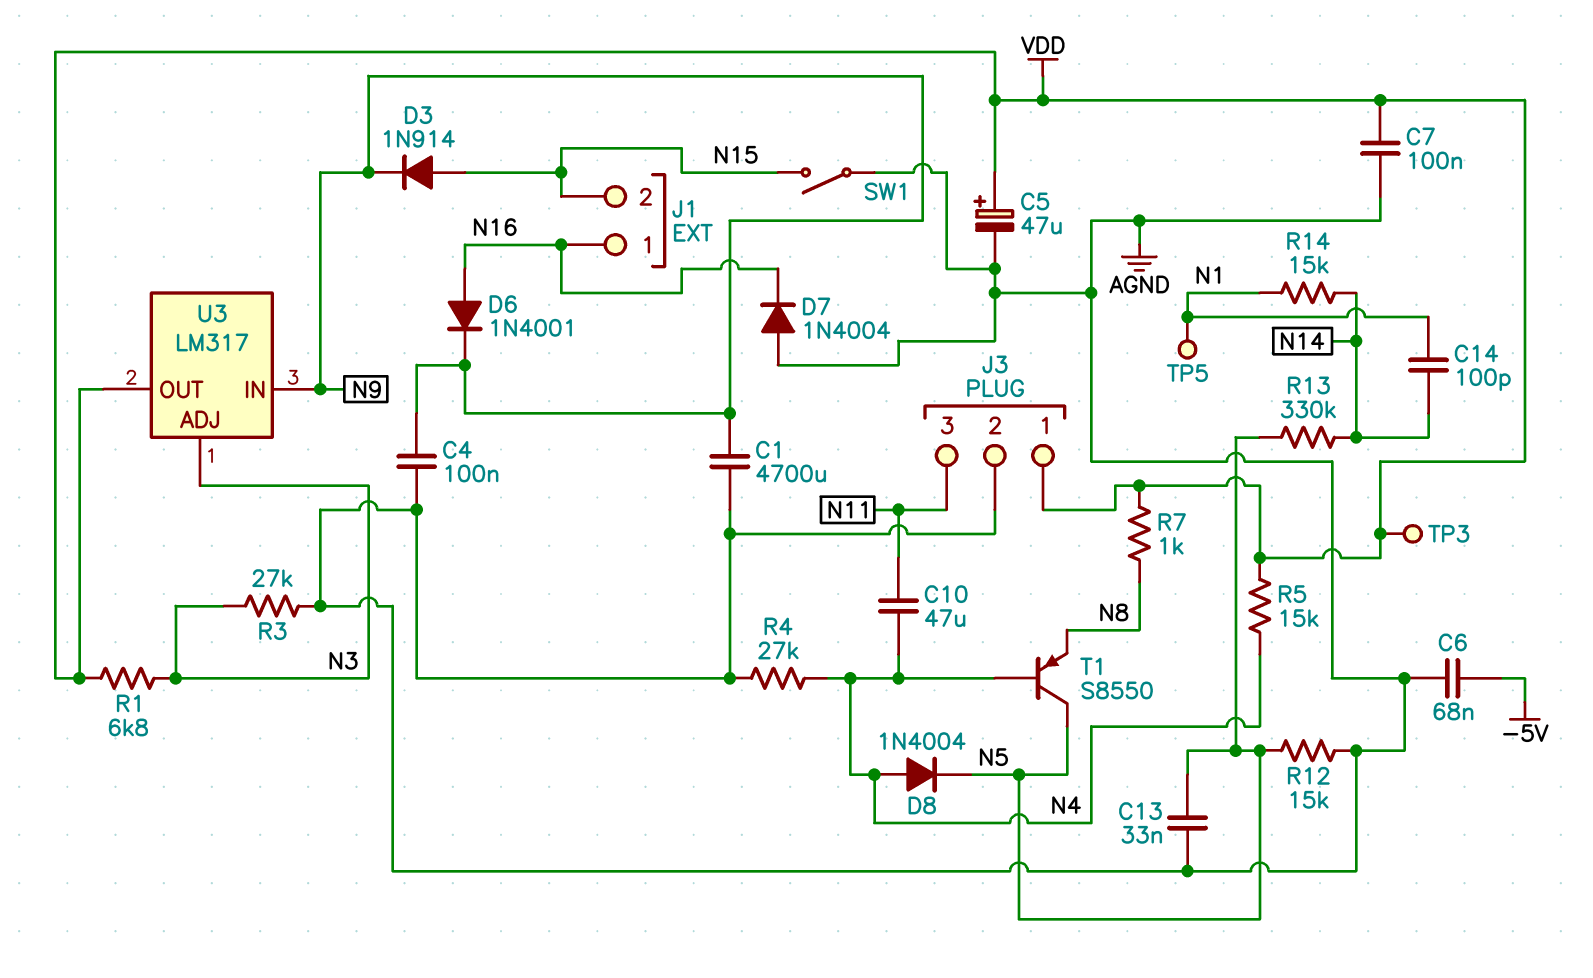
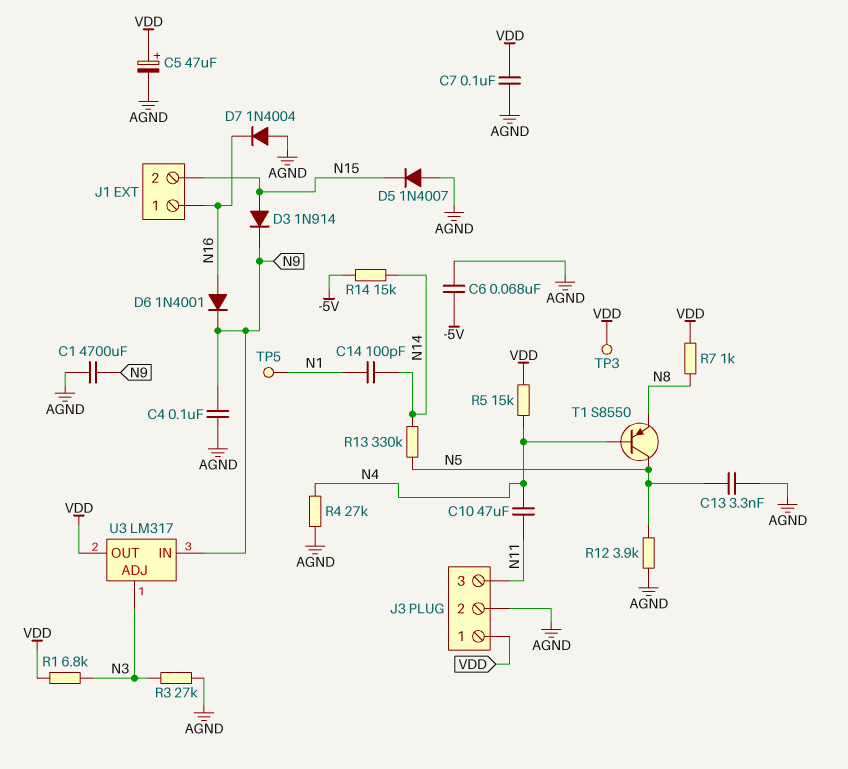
C13: 33nF (AGND, N5) -> 3.3nF (AGND, N5)
D5: none -> diode 1N4007 (A AGND, K N15)
D8: diode 1N4004 (A N4, K N5) -> none
R12: 15k (AGND, N5) -> 3.9k (AGND, N5)
R14: 15k (N1, N14) -> 15k (-5V, N14)
SW1: switch (AGND, N15) -> none

